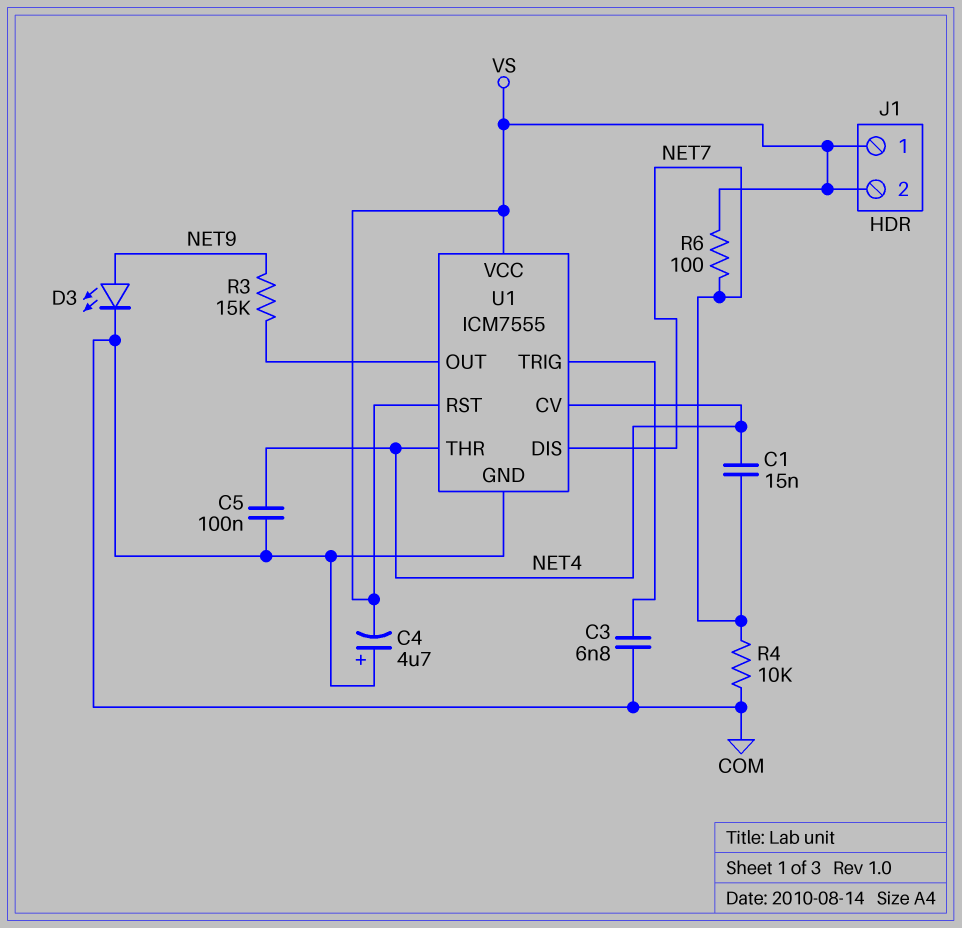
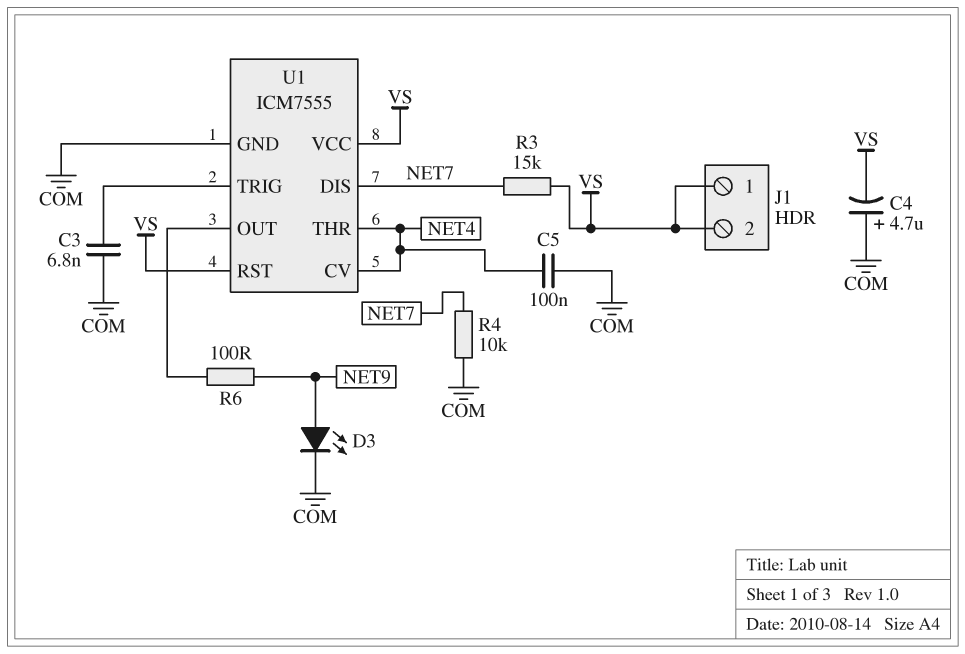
C1: 15nF (NET4, NET7) -> none
R3: 15k (NET9, U1/OUT) -> 15k (NET7, VS)
R6: 100 (NET7, VS) -> 100 (NET9, U1/OUT)

